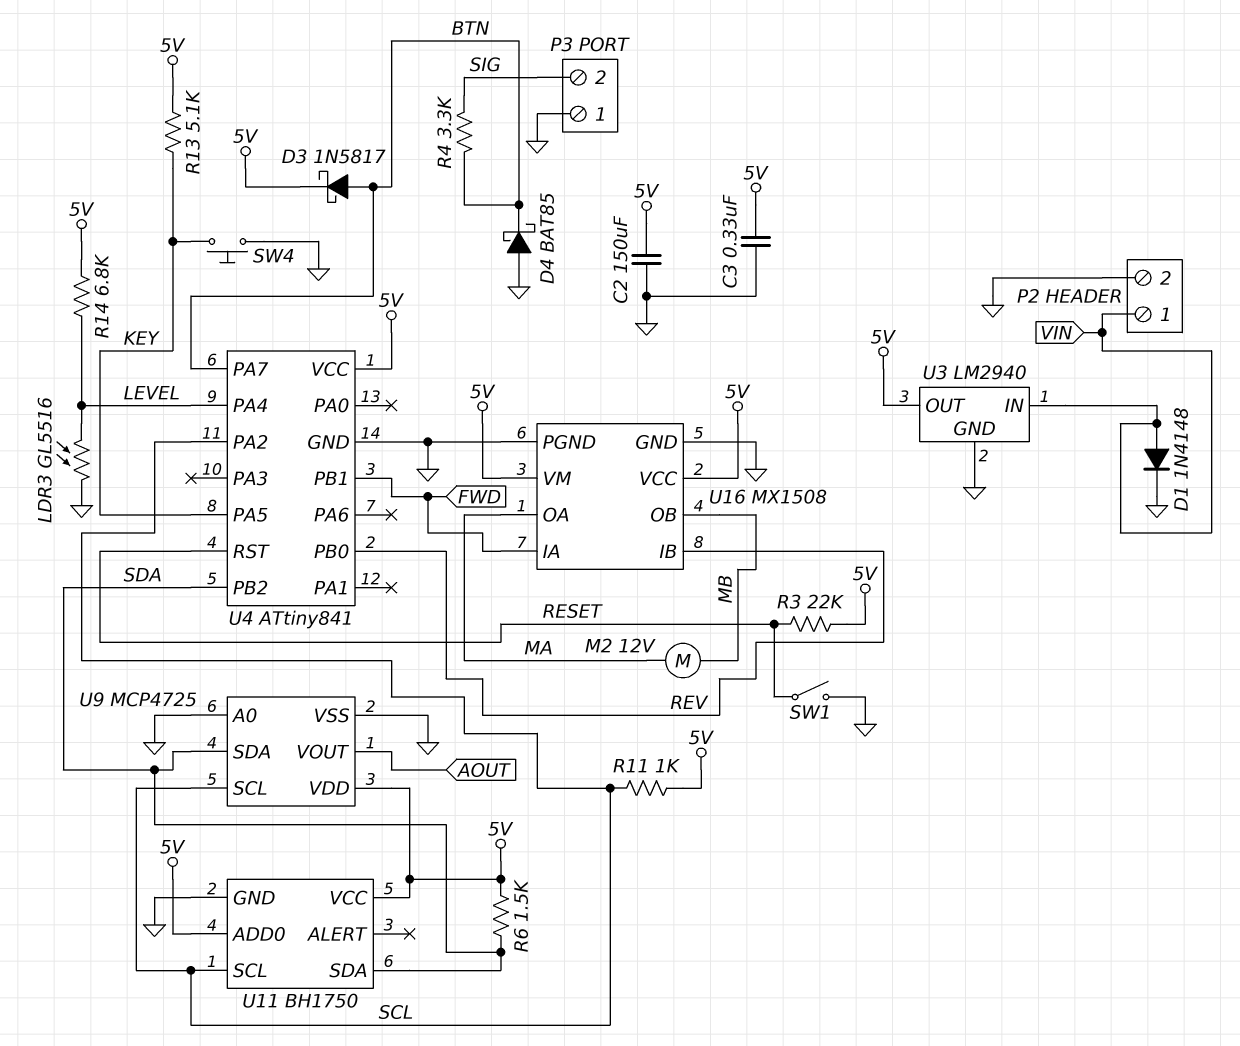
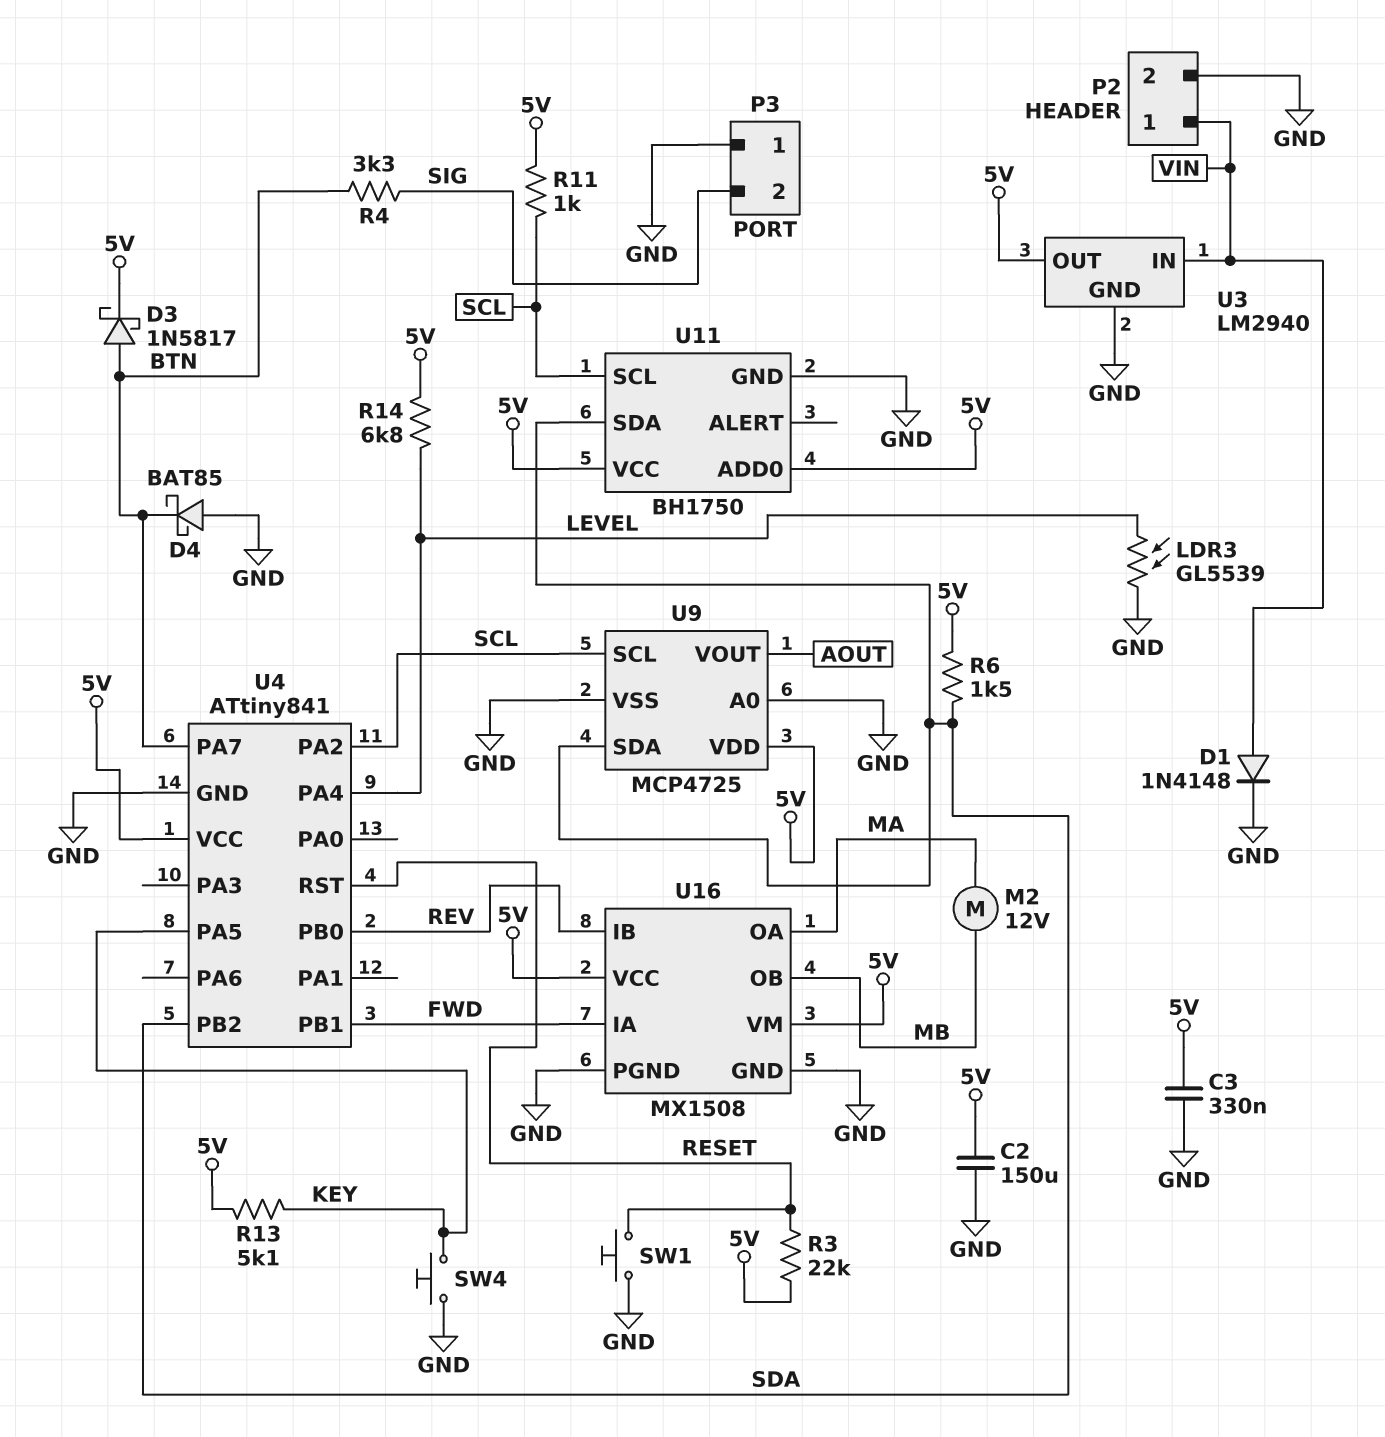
LDR3: GL5516 (GND, LEVEL) -> GL5539 (GND, LEVEL)
SW1: switch (GND, RESET) -> button (GND, RESET)

